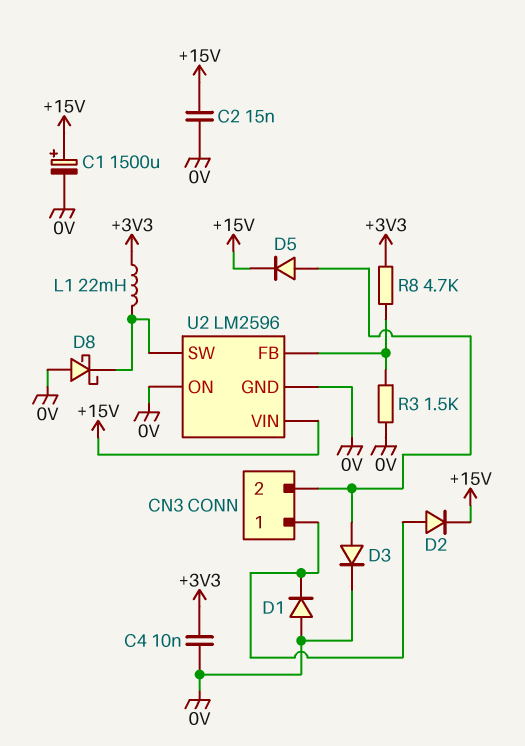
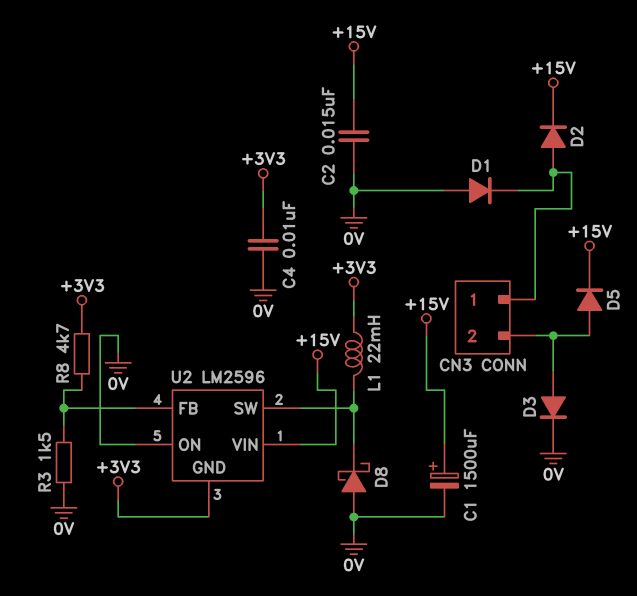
U2 pin GND: 0V -> +3V3

